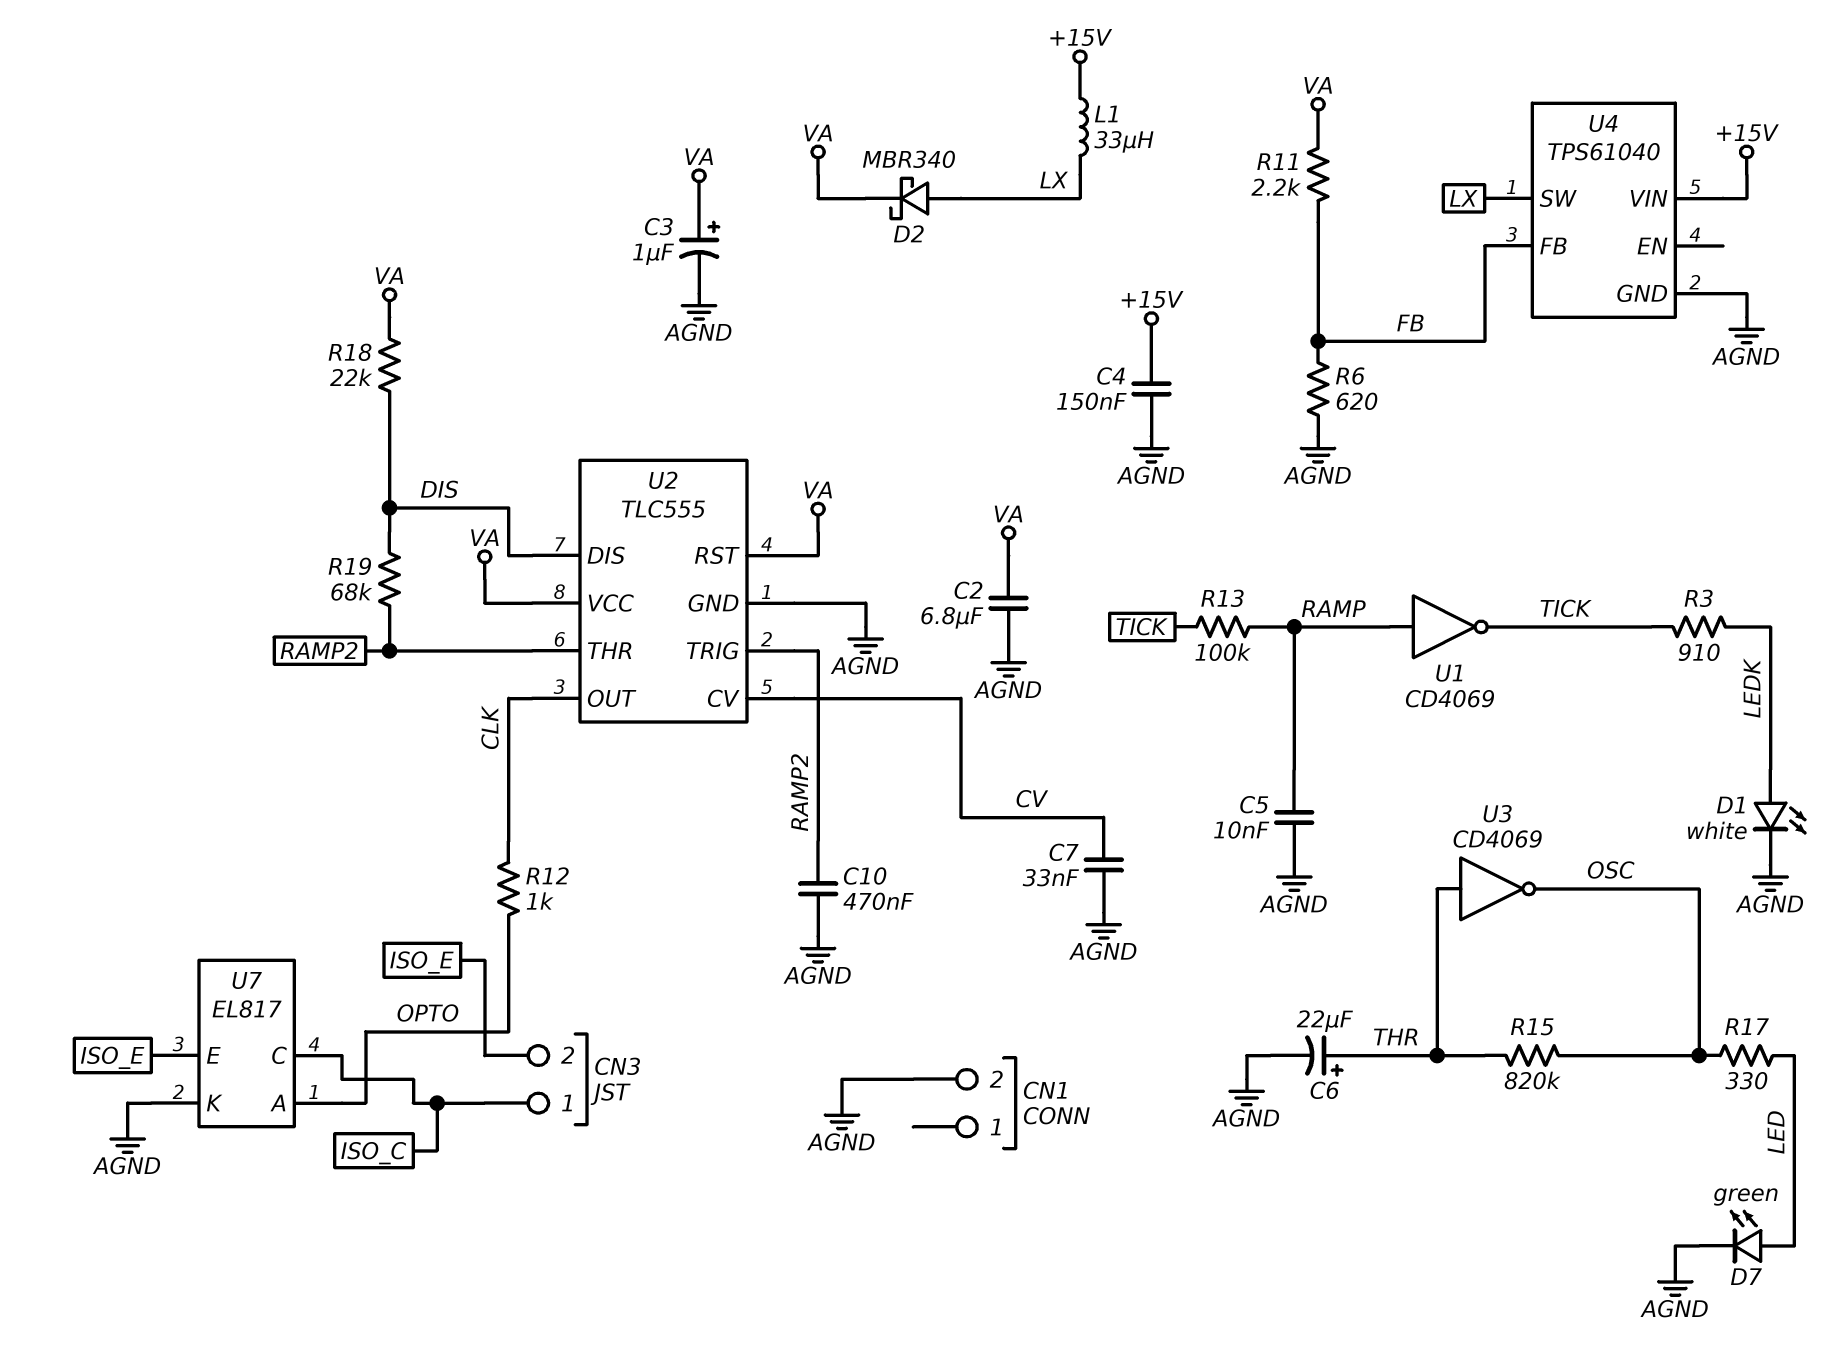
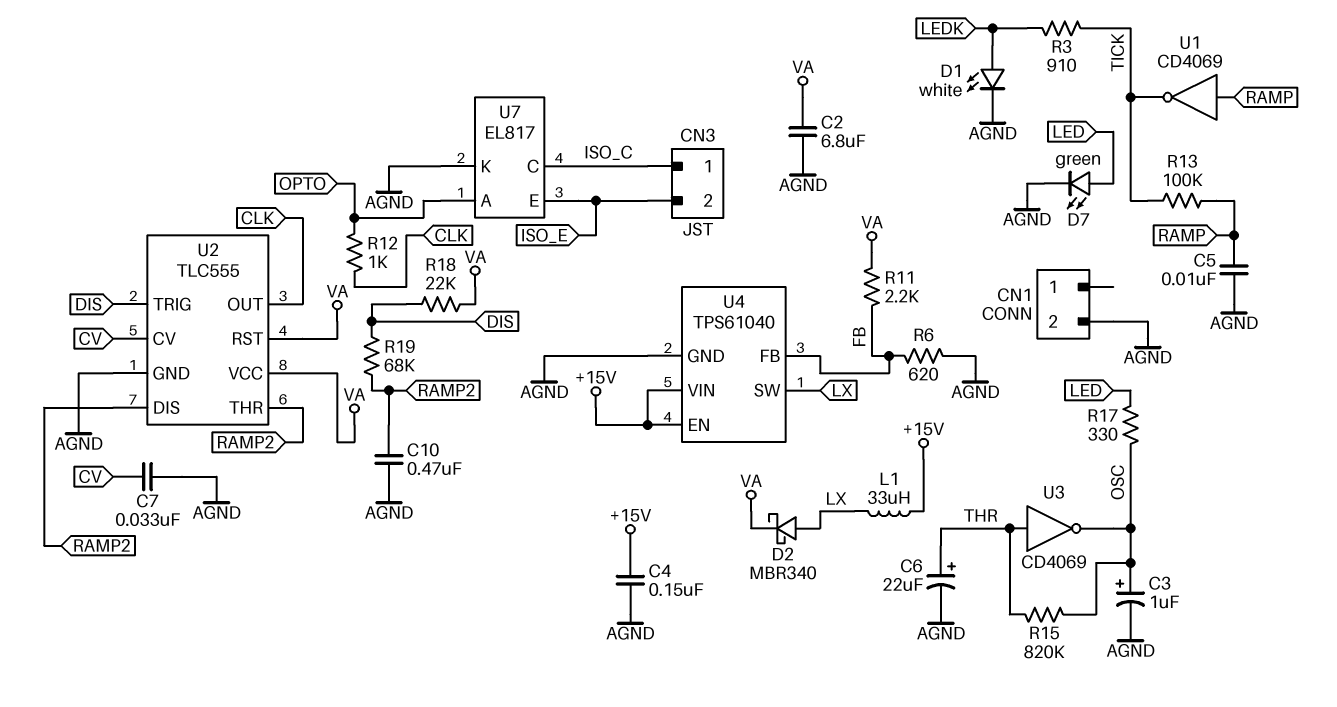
C3: 1uF (plus VA, minus AGND) -> 1uF (plus OSC, minus AGND)
U2 pin DIS: DIS -> RAMP2
U2 pin TRIG: RAMP2 -> DIS
U4 pin EN: none -> +15V

